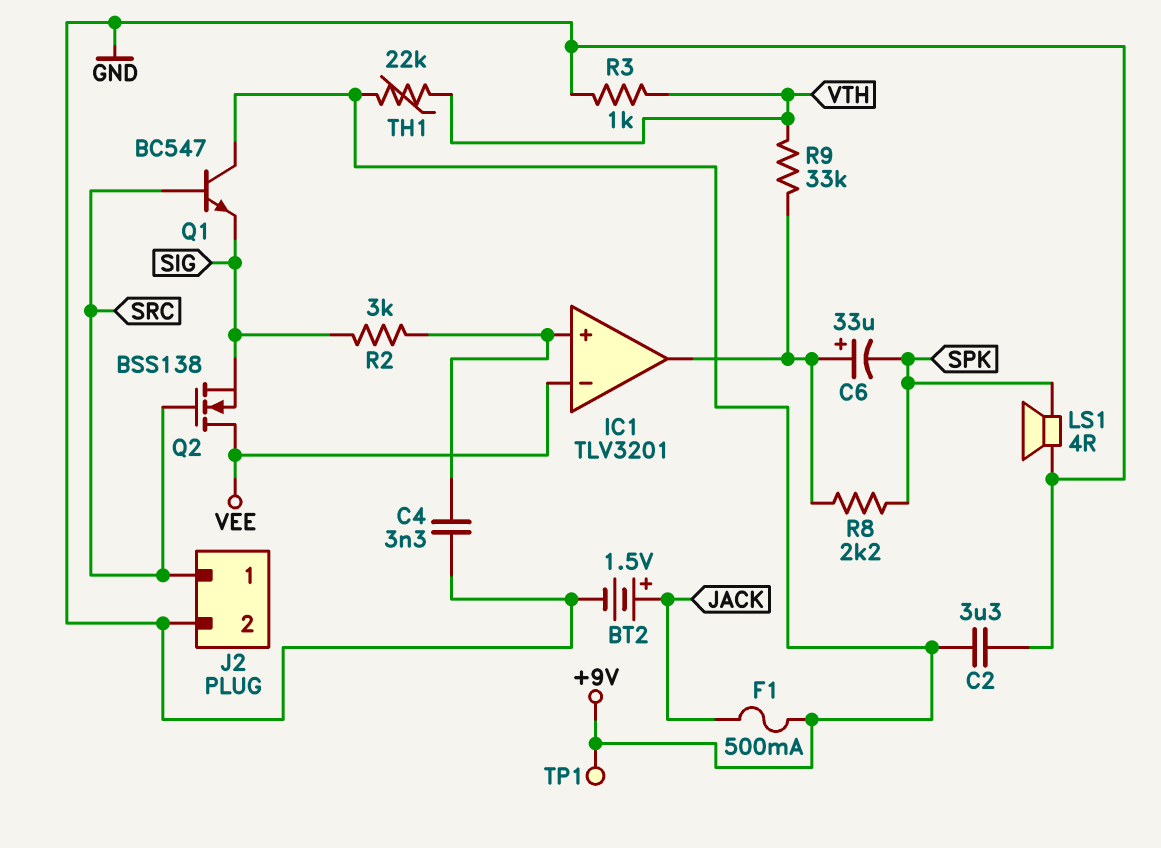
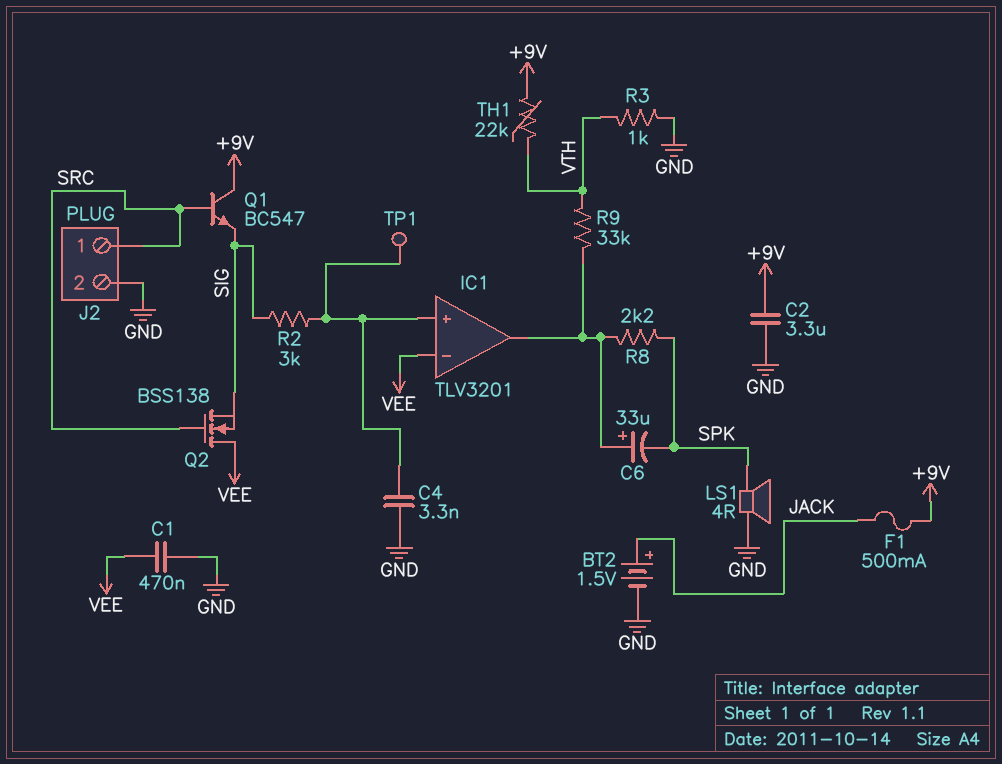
C1: none -> 470nF (GND, VEE)
TP1: test point (+9V) -> test point (IC1/in+)

